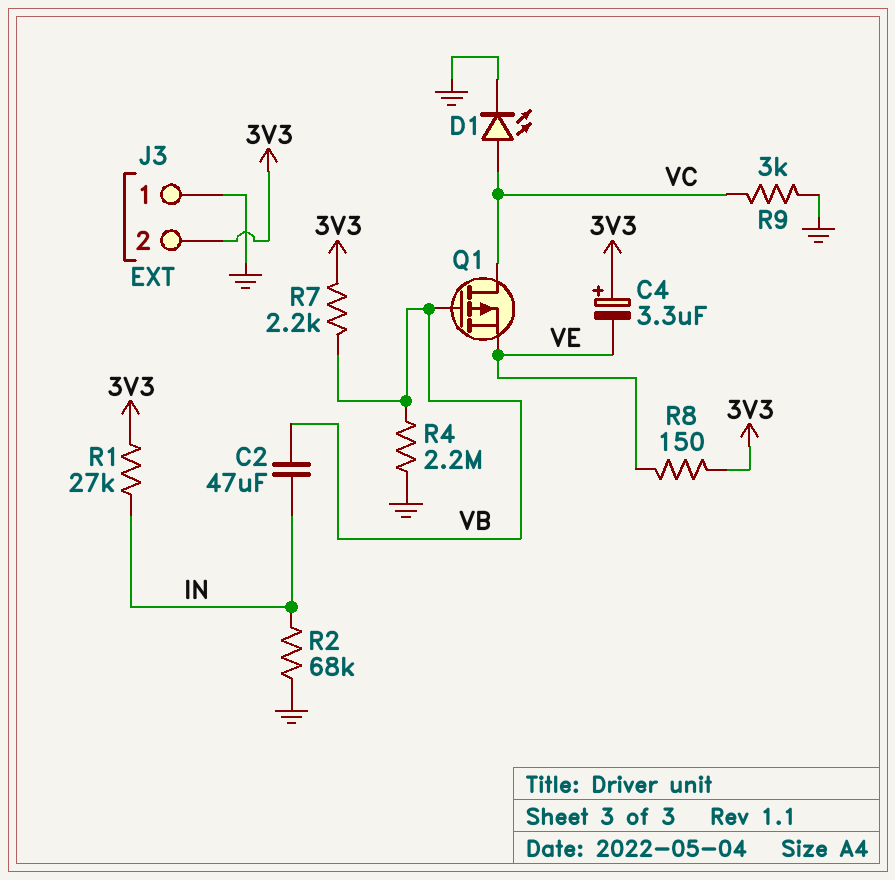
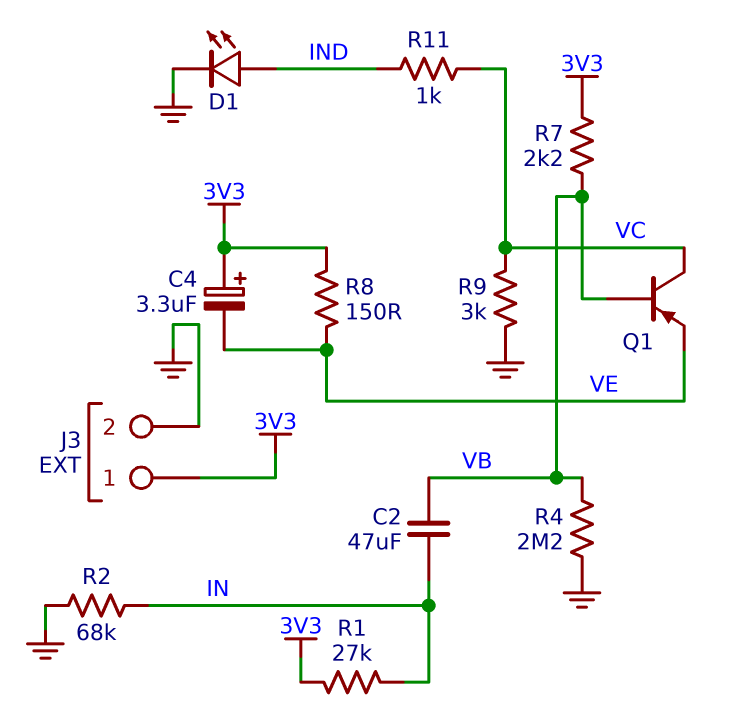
D1: LED (A VC, K GND) -> LED (A IND, K GND)
J3 pin 1: GND -> 3V3
J3 pin 2: 3V3 -> GND
Q1: PMOS (G VB, D VC, S VE) -> PNP (B VB, C VC, E VE)
R11: none -> 1k (IND, VC)

